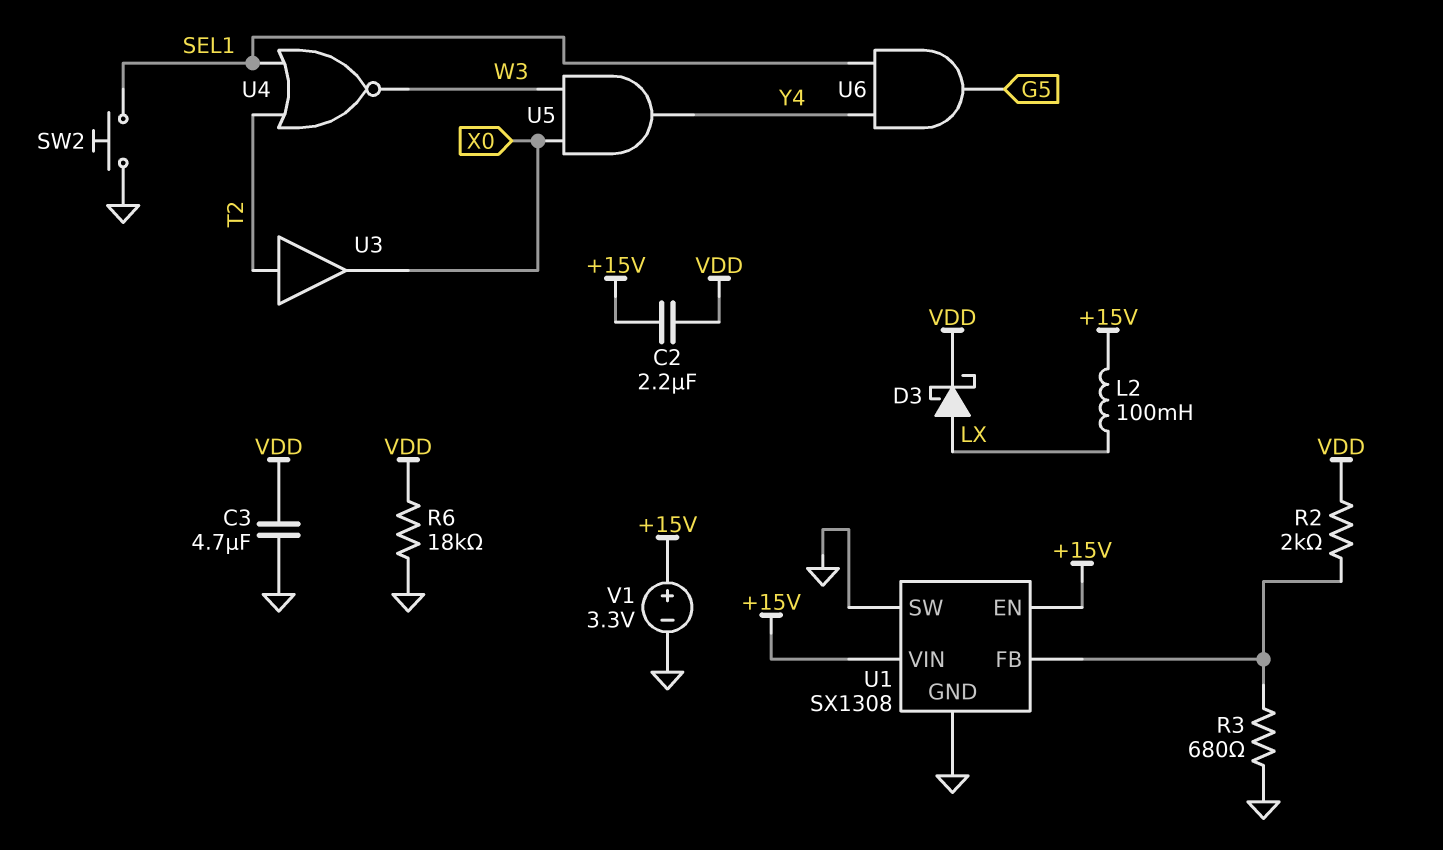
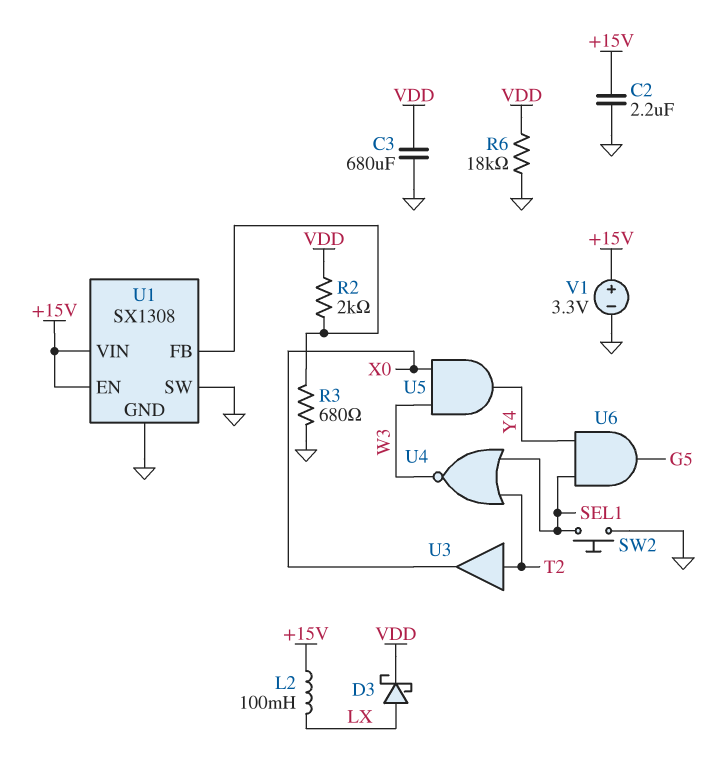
C2: 2.2uF (+15V, VDD) -> 2.2uF (+15V, GND)
C3: 4.7uF (GND, VDD) -> 680uF (GND, VDD)

